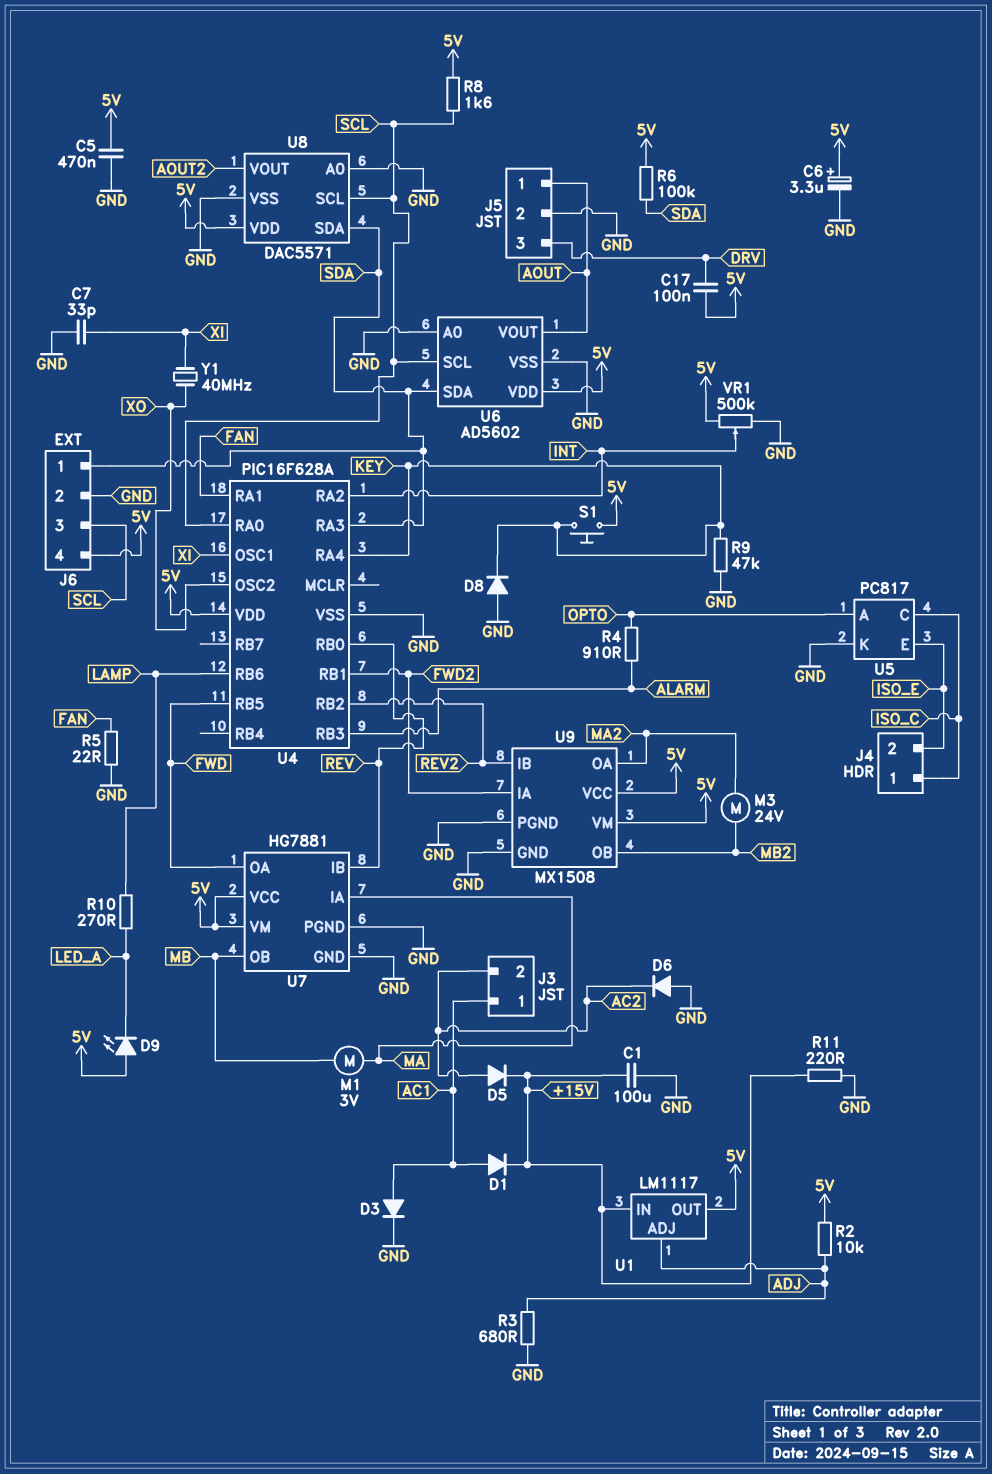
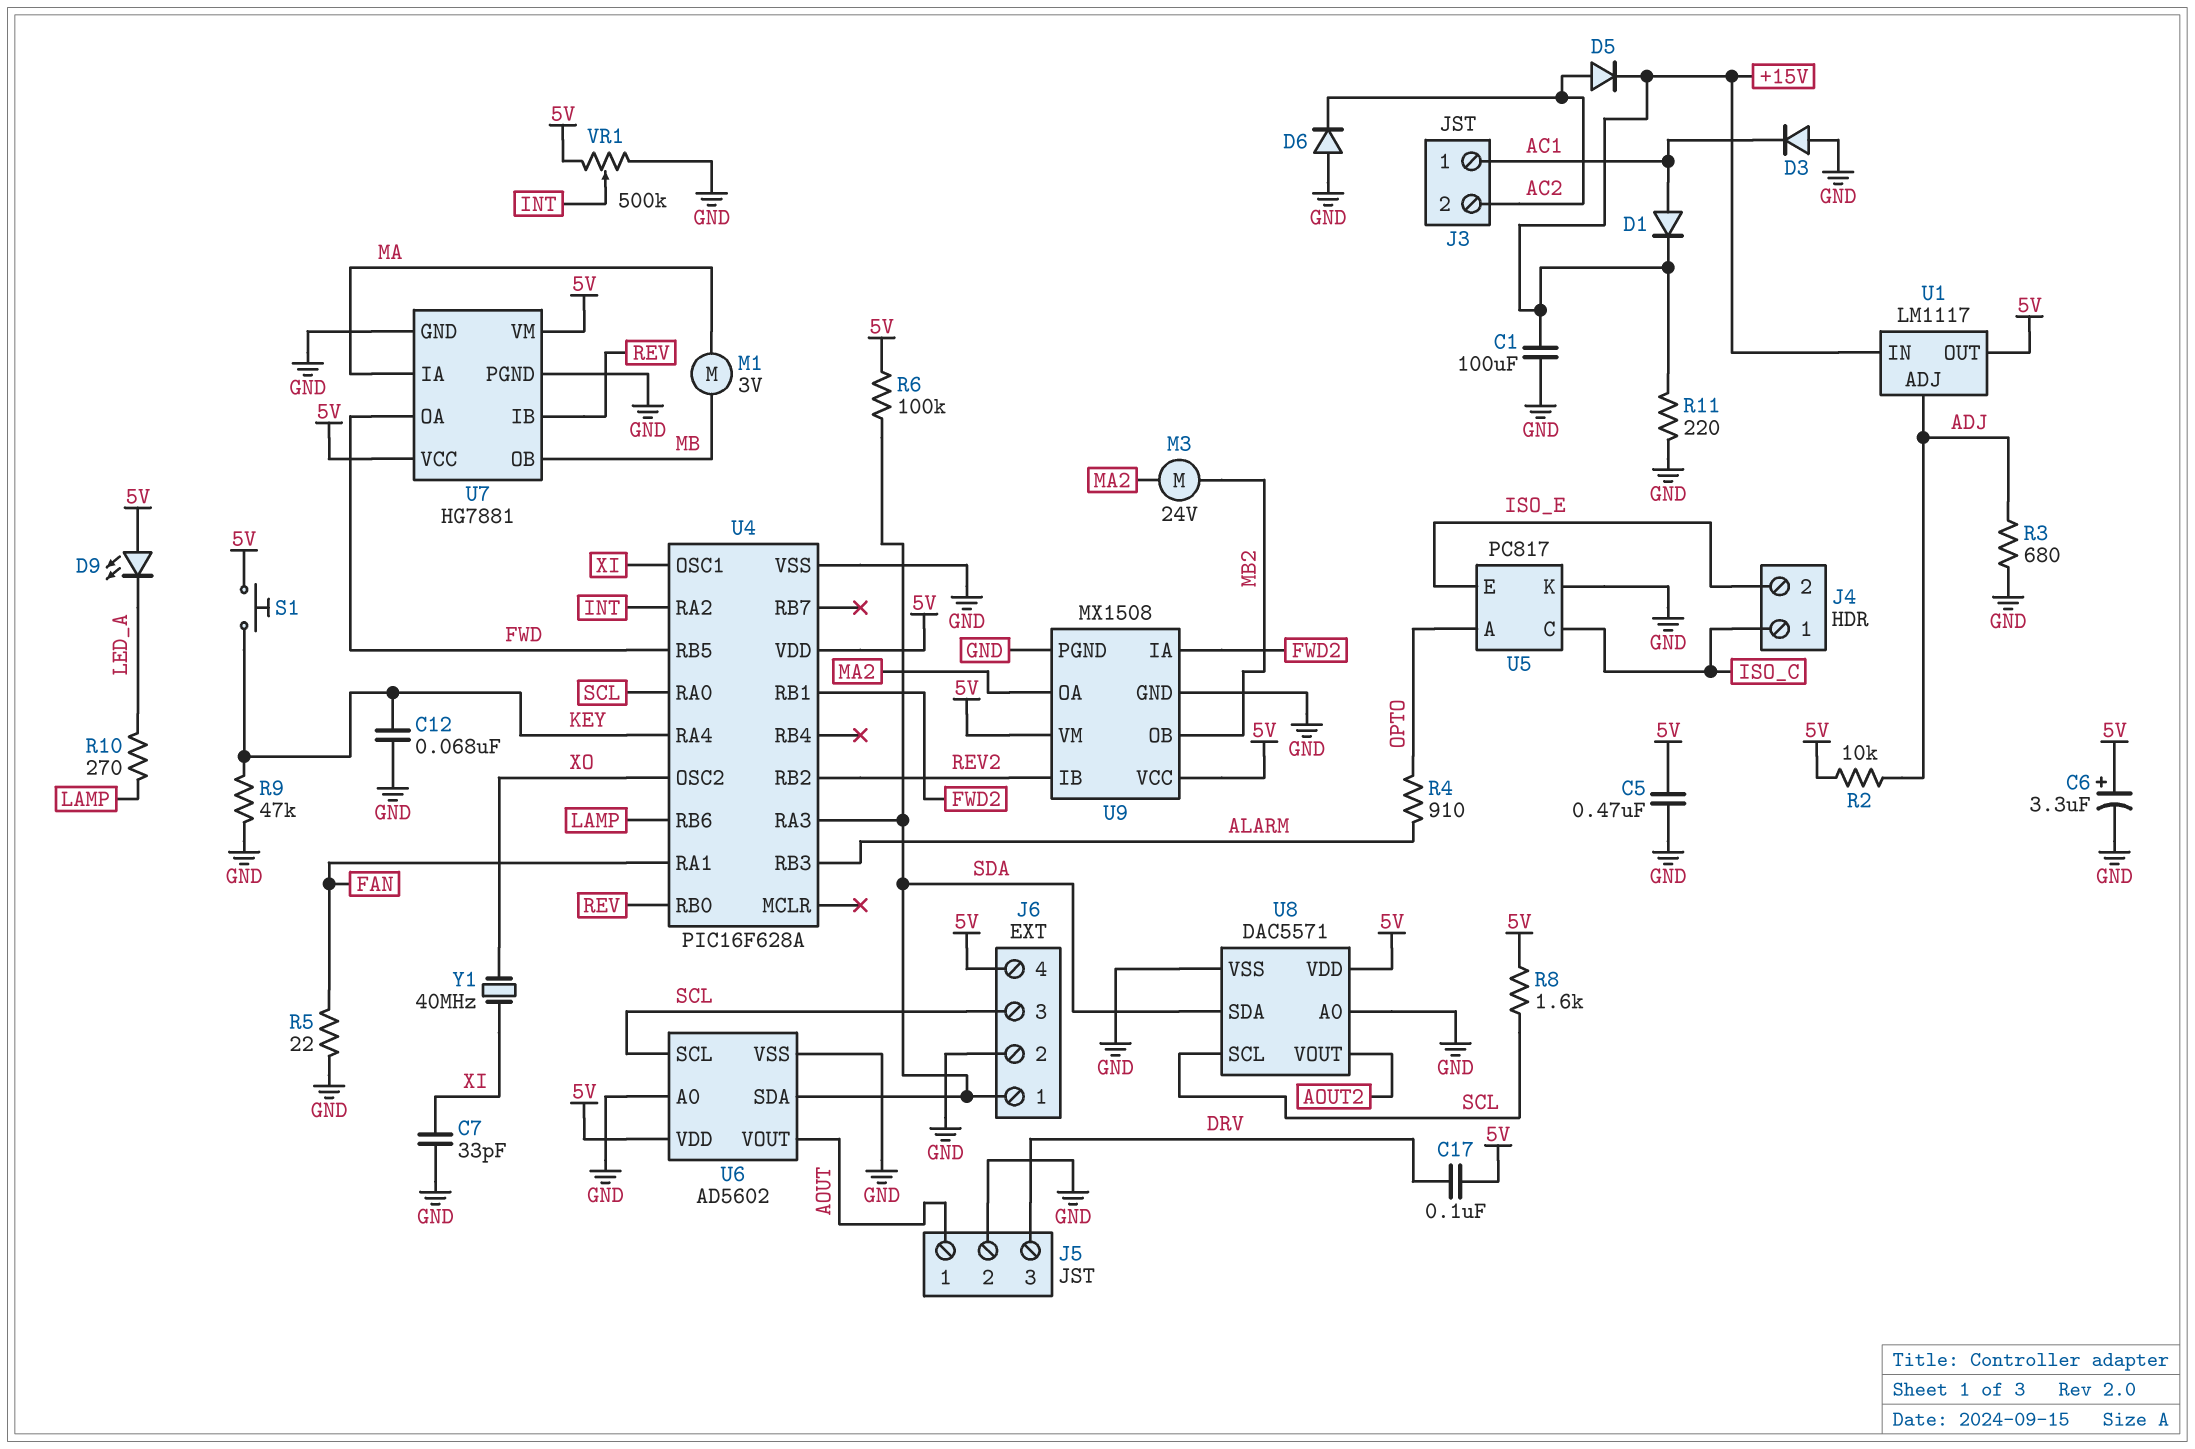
C12: none -> 68nF (GND, KEY)
D3: diode (A AC1, K GND) -> diode (A GND, K AC1)
D8: diode (A GND, K KEY) -> none

